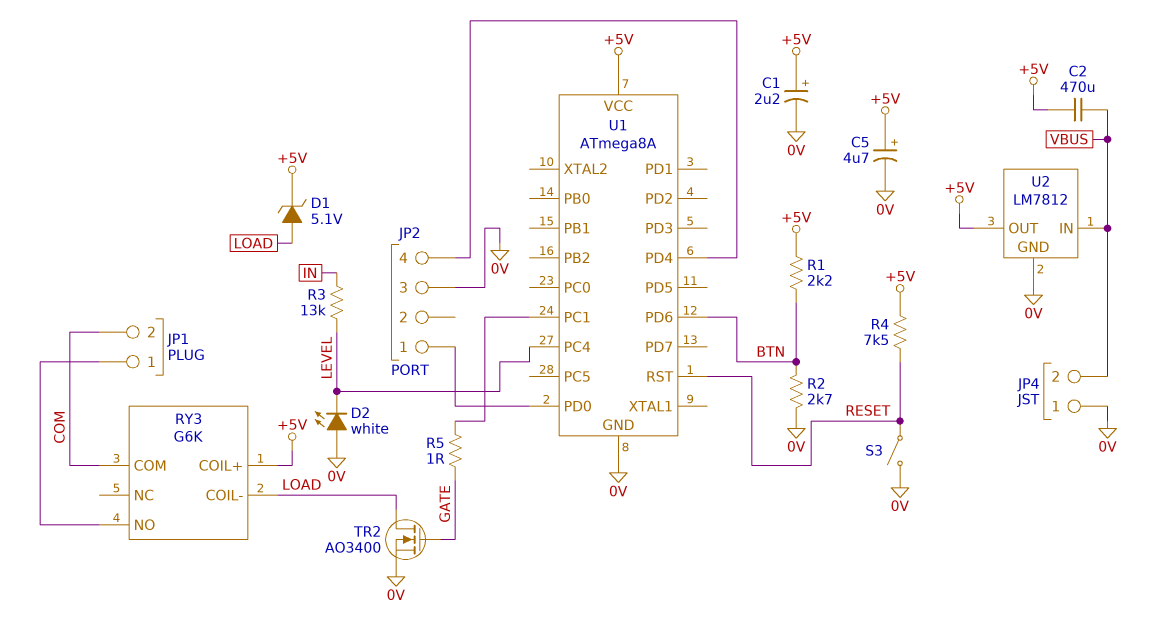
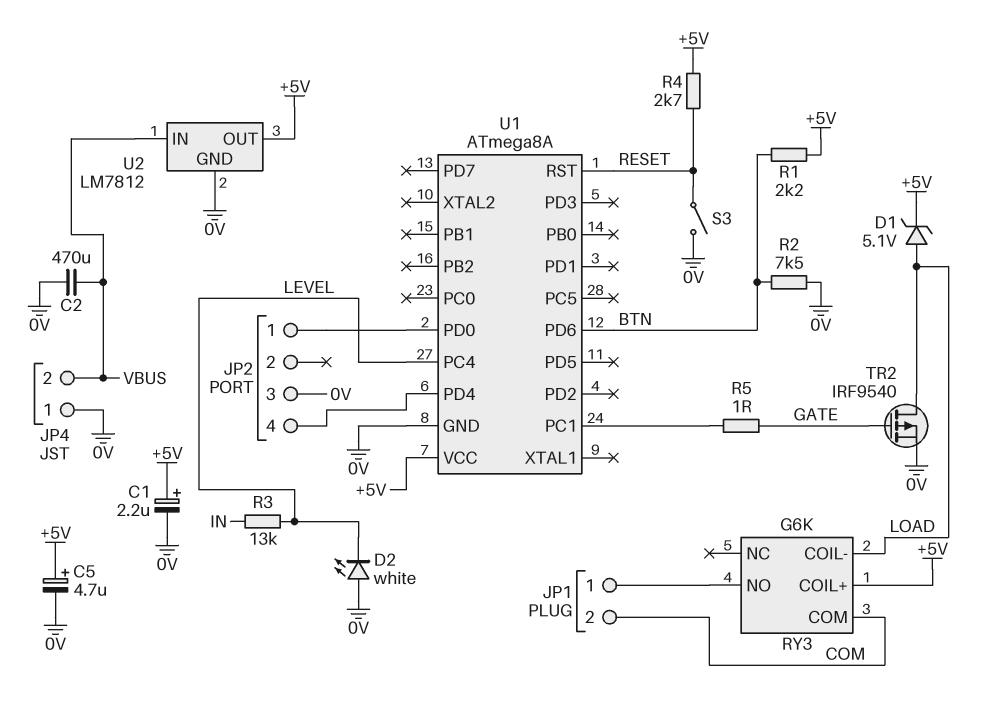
C2: 470uF (+5V, VBUS) -> 470uF (0V, VBUS)
R2: 2.7k (0V, BTN) -> 7.5k (0V, BTN)
R4: 7.5k (+5V, RESET) -> 2.7k (+5V, RESET)
TR2: NMOS AO3400 (G GATE, D LOAD, S 0V) -> PMOS IRF9540 (G GATE, D LOAD, S 0V)

